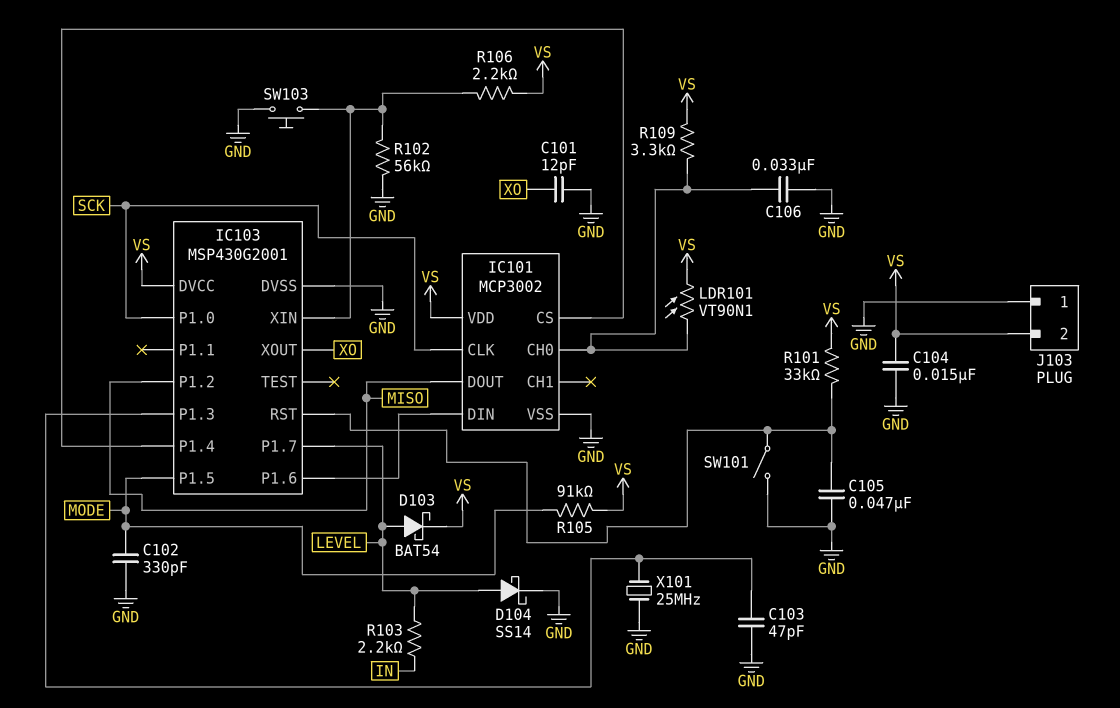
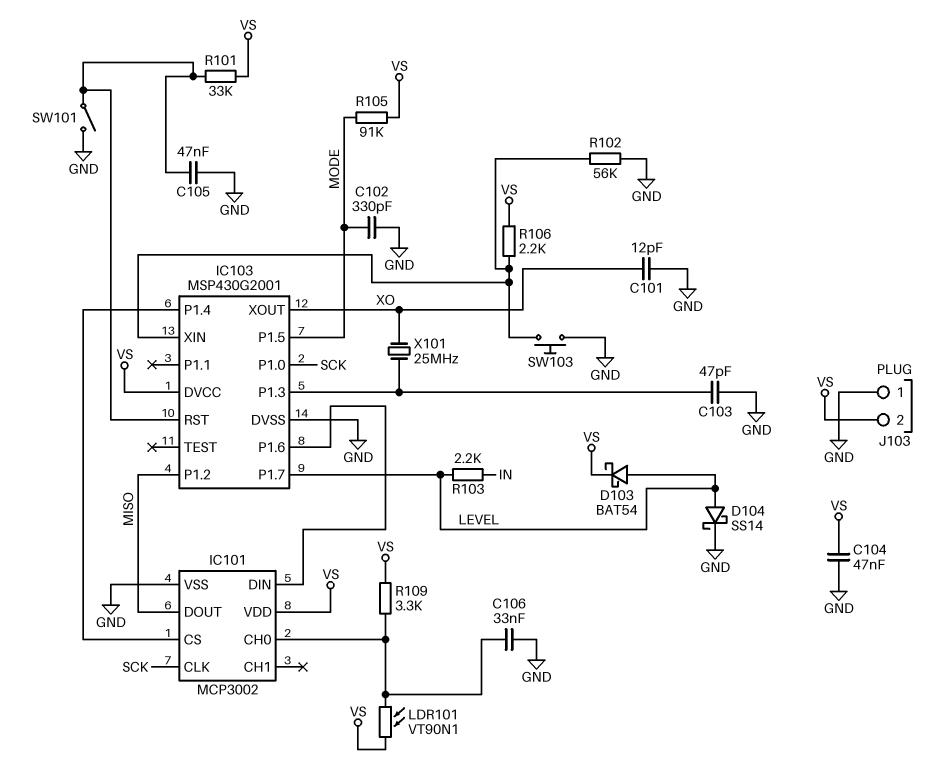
C104: 15nF (GND, VS) -> 47nF (GND, VS)
X101: 25MHz (GND, IC103/P1.3) -> 25MHz (IC103/P1.3, XO)

